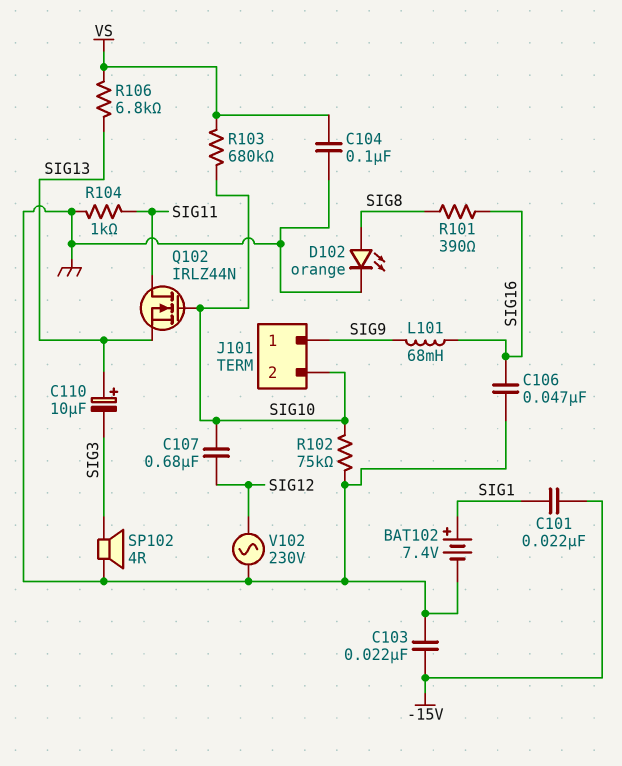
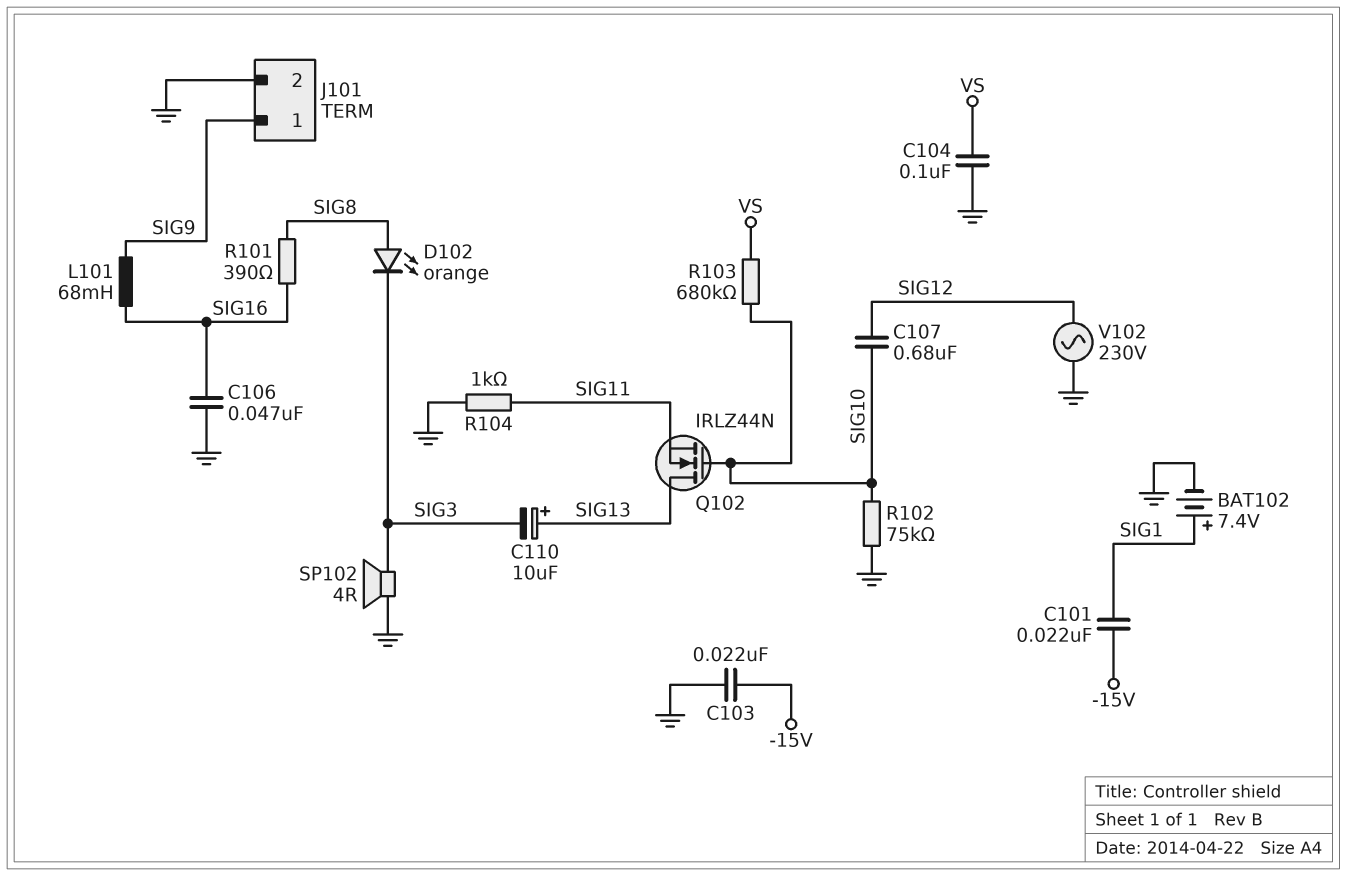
D102: LED orange (A SIG8, K GND) -> LED orange (A SIG8, K SIG3)
J101 pin 2: SIG10 -> GND
Q102: NMOS IRLZ44N (G SIG10, D SIG11, S SIG13) -> NMOS IRLZ44N (G SIG10, D SIG13, S SIG11)
R106: 6.8k (SIG13, VS) -> none

